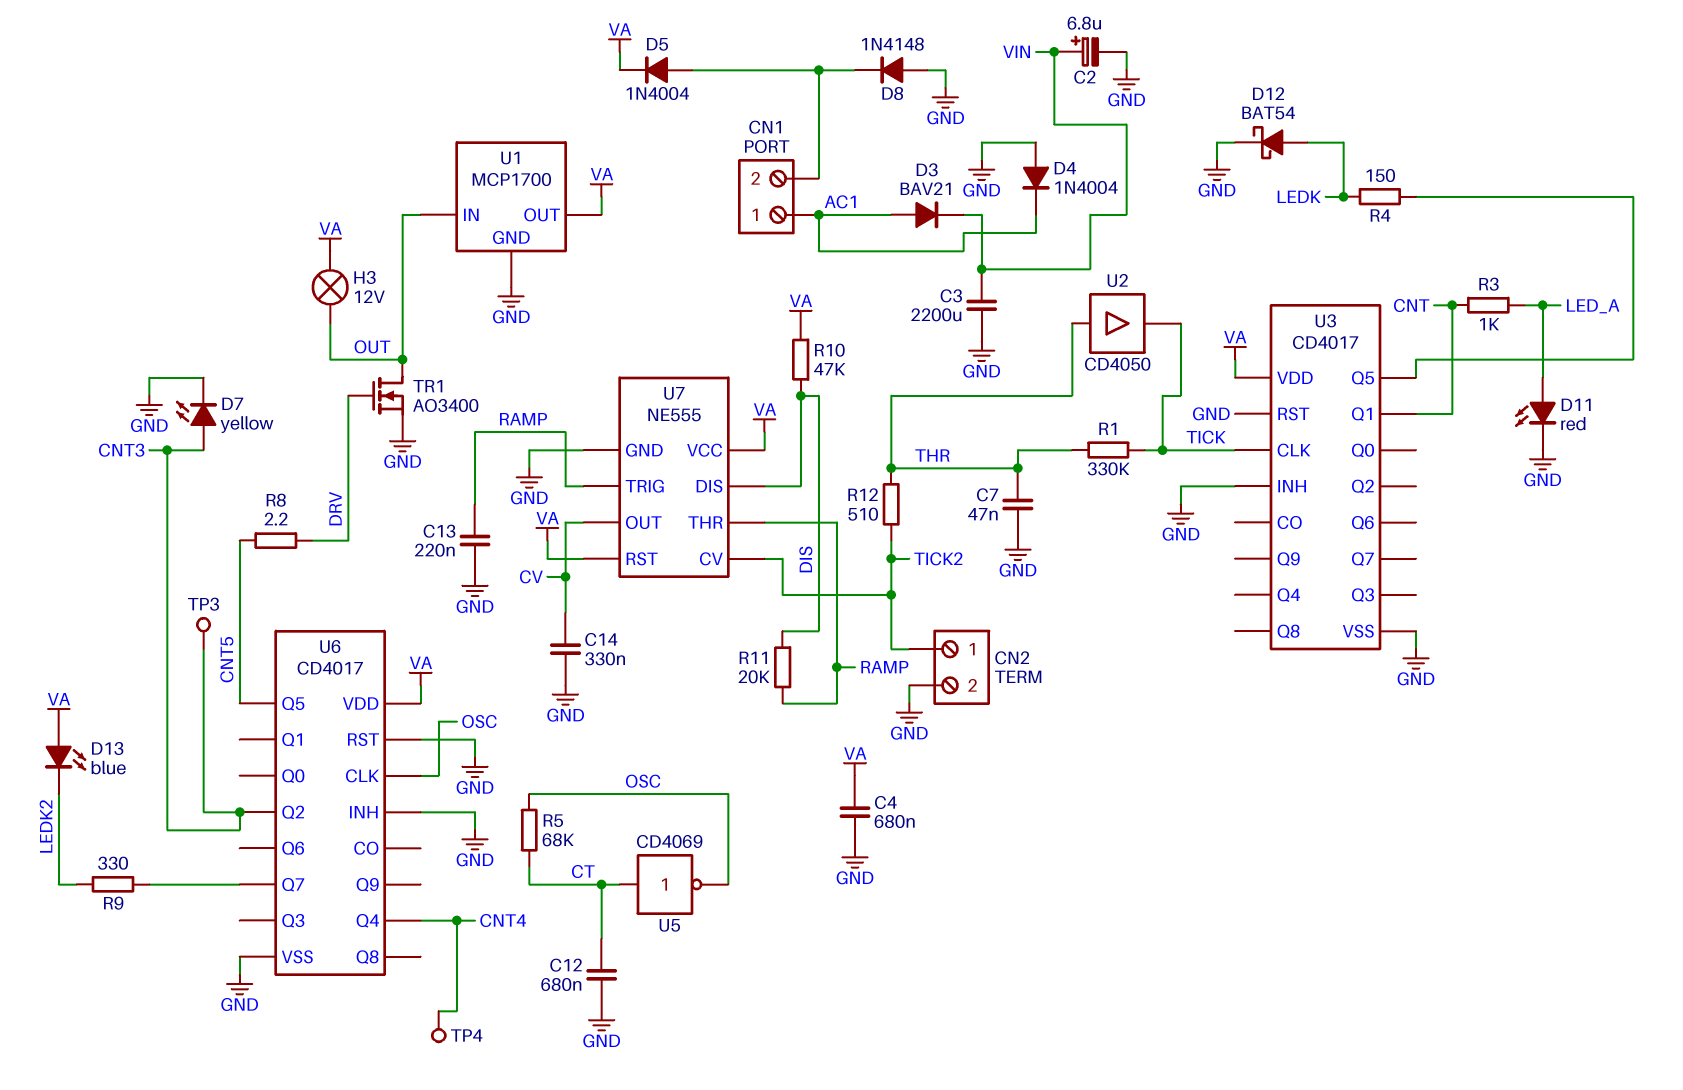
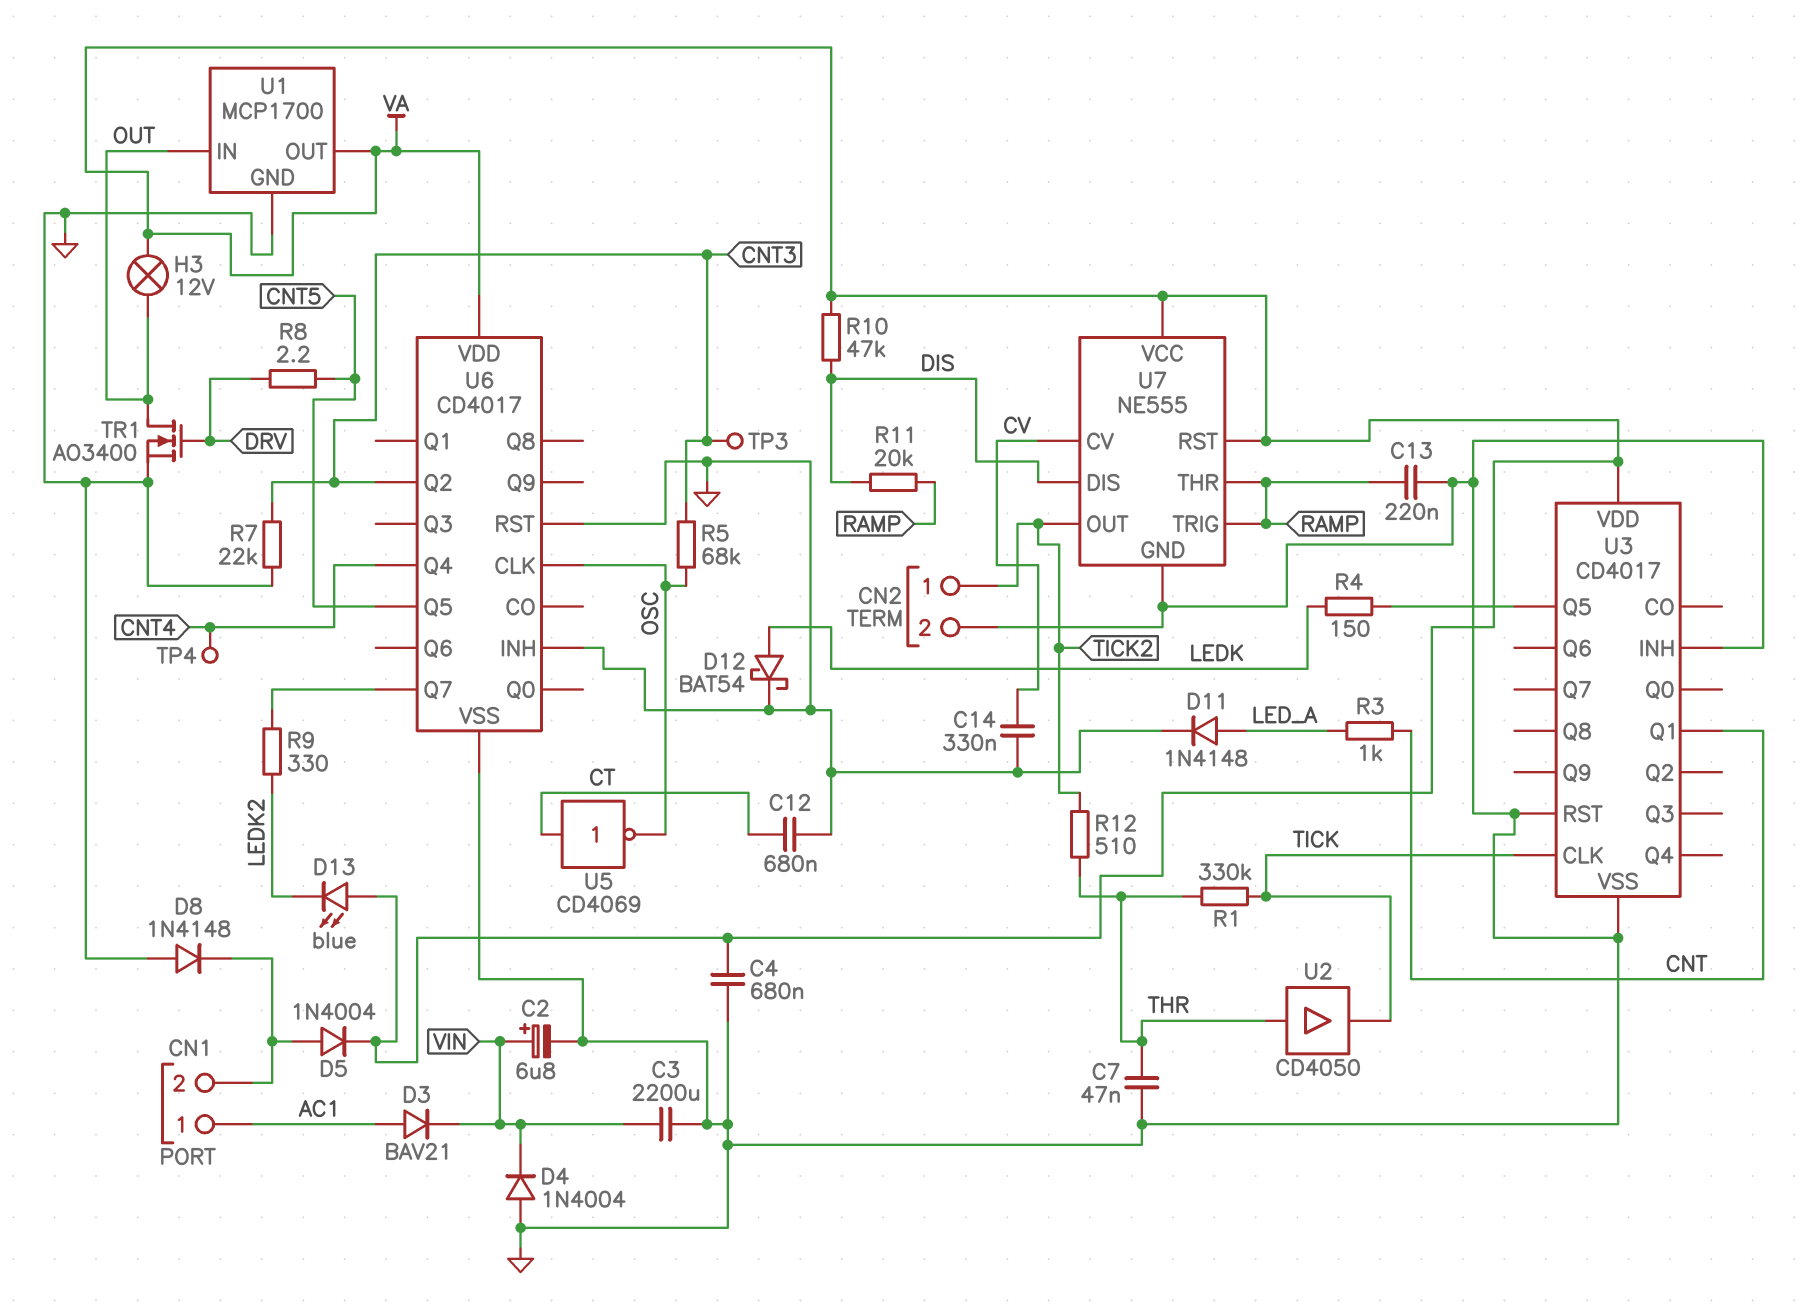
D4: diode 1N4004 (A GND, K AC1) -> diode 1N4004 (A GND, K VIN)
D7: LED yellow (A CNT3, K GND) -> none
D11: LED red (A LED_A, K GND) -> diode 1N4148 (A LED_A, K GND)
R5: 68k (CT, OSC) -> 68k (CNT3, OSC)
R7: none -> 22k (CNT3, GND)
U7 pin CV: TICK2 -> CV
U7 pin OUT: CV -> TICK2

